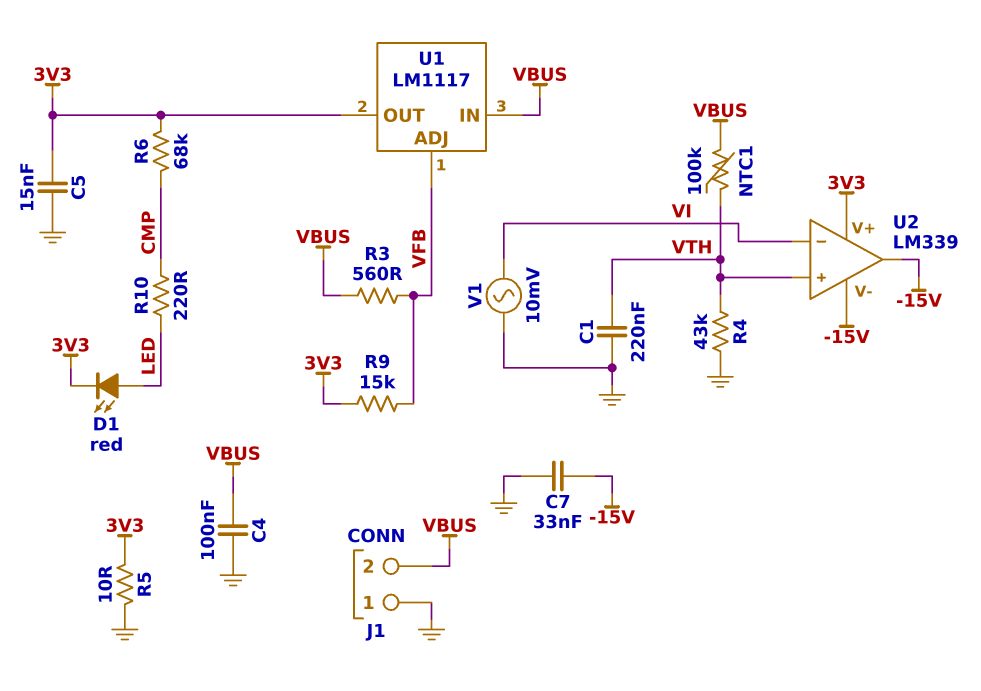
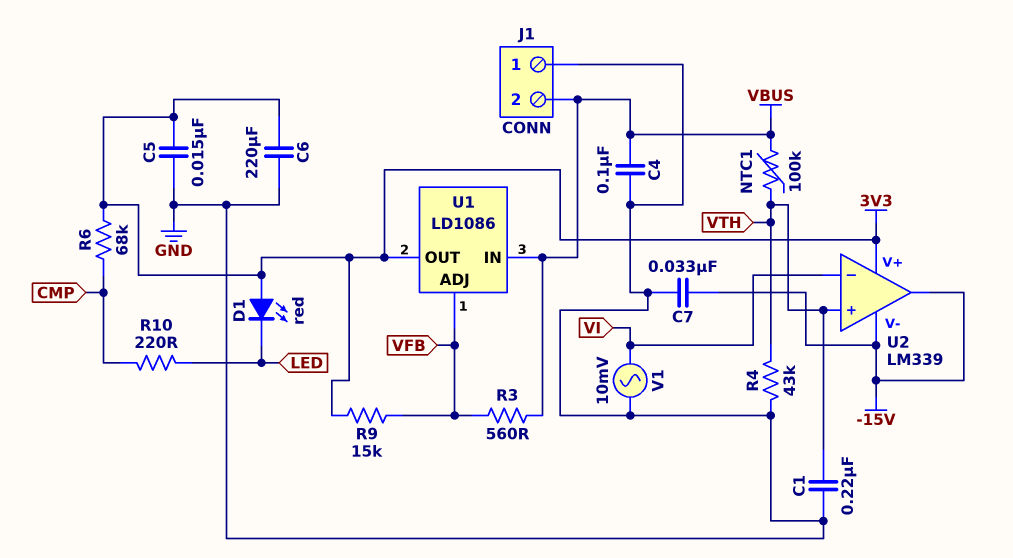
C6: none -> 220uF (3V3, GND)
D1: LED red (A LED, K 3V3) -> LED red (A 3V3, K LED)
R5: 10 (3V3, GND) -> none
U1: LM1117 -> LD1086

